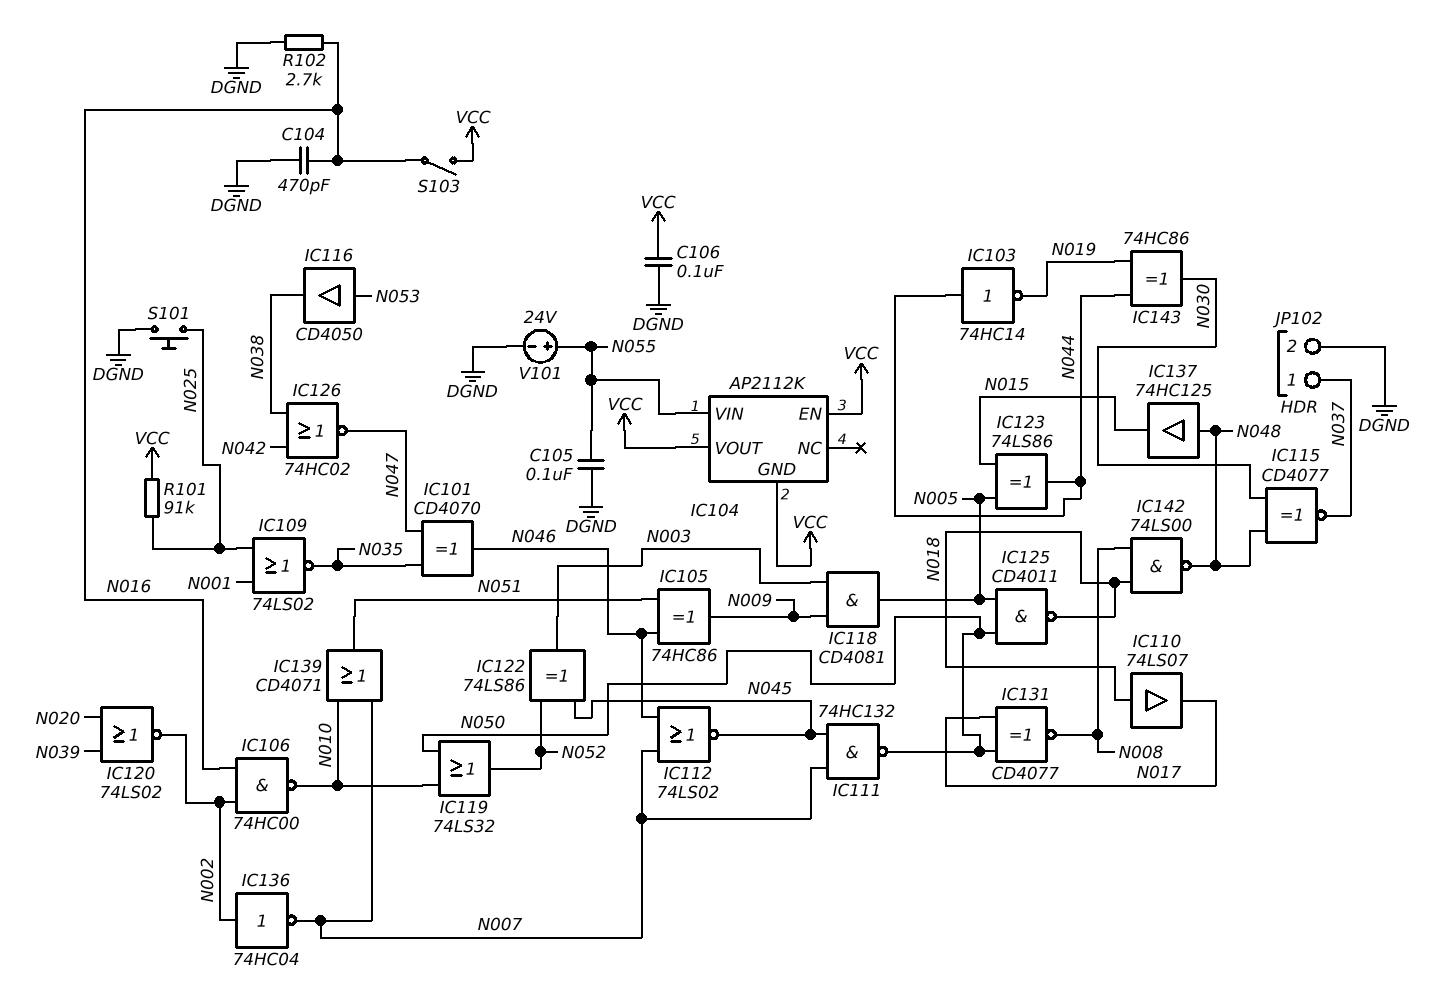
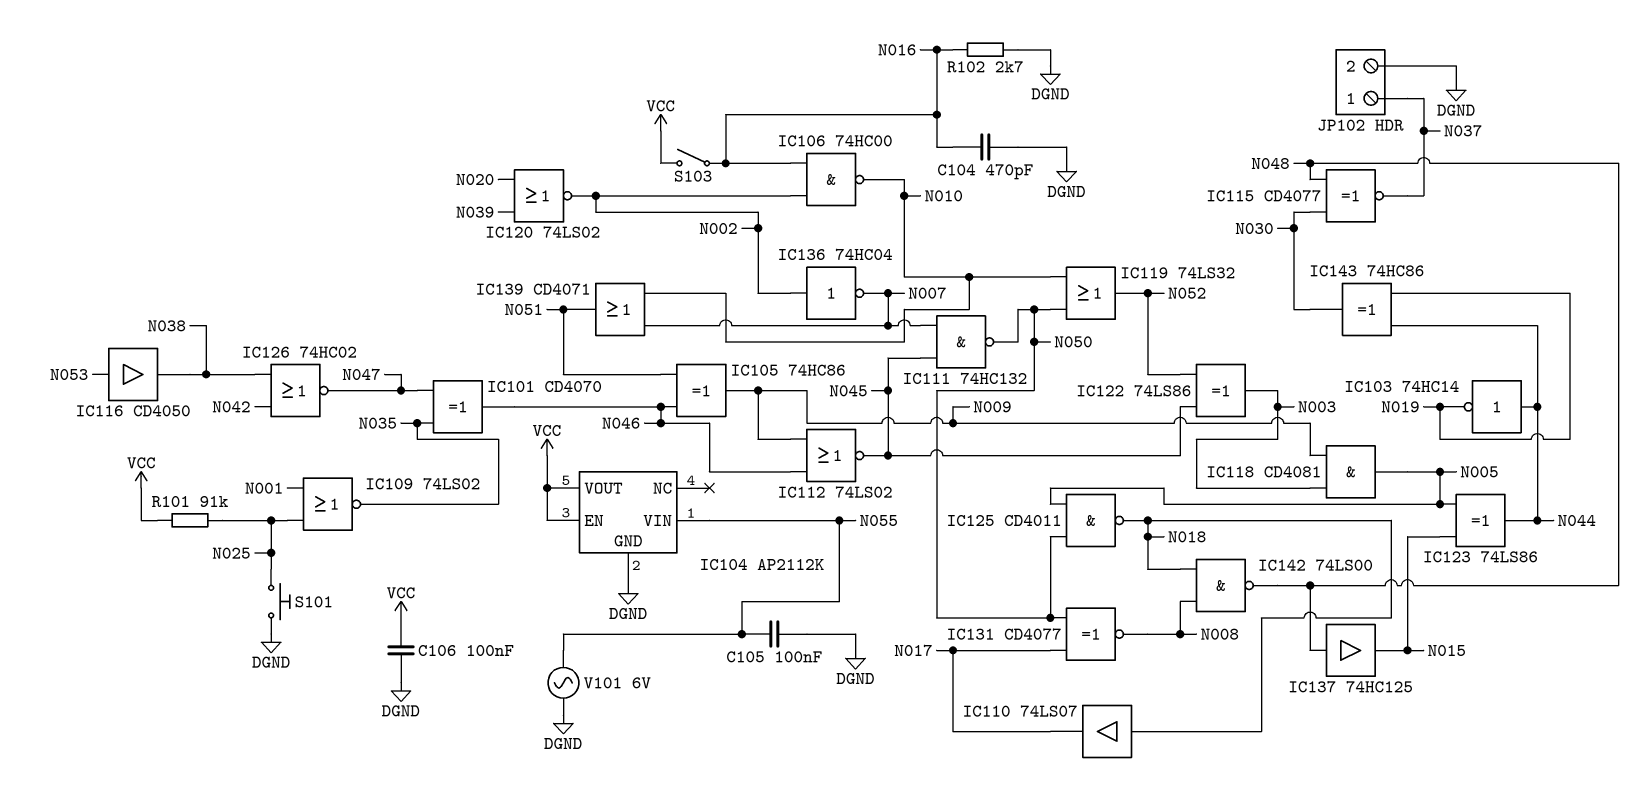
IC104 pin GND: VCC -> DGND
IC112: NOR 74LS02 (in N007, in N046, out N045) -> NOR 74LS02 (in N009, in N046, out N045)
V101: 24V (plus N055, minus DGND) -> AC 6V (DGND, N055)

